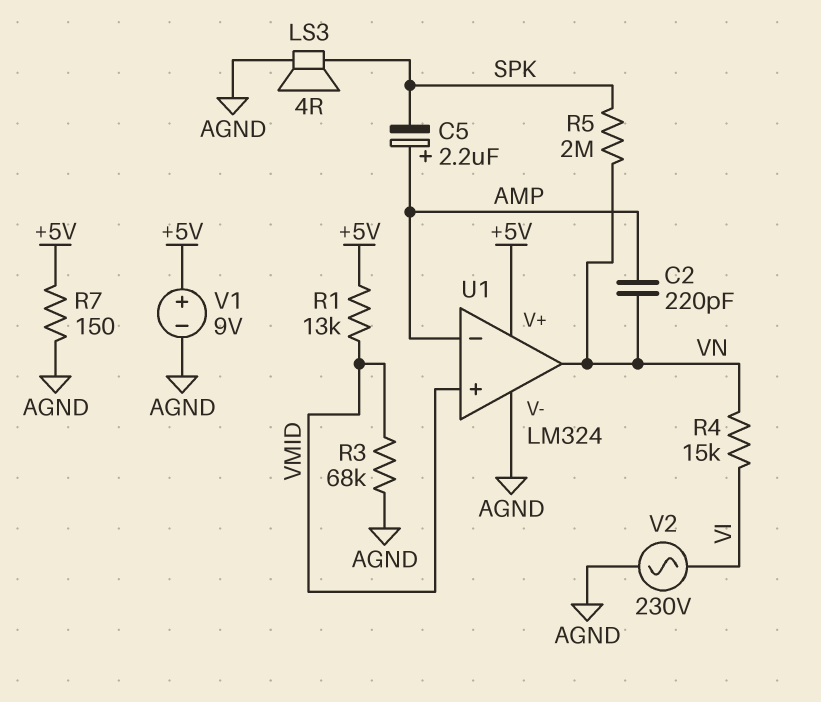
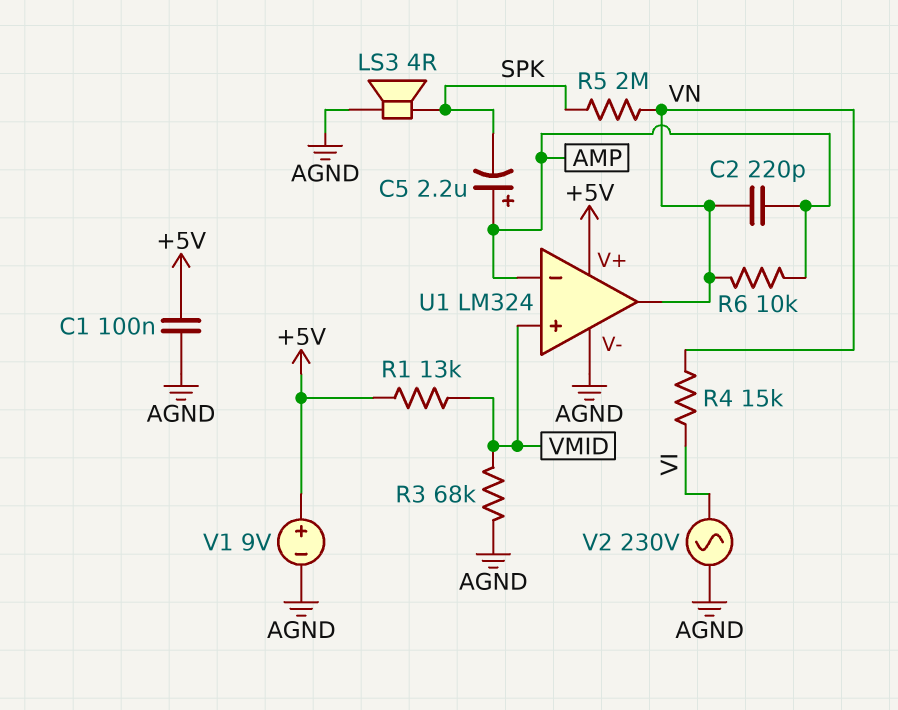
C1: none -> 100nF (+5V, AGND)
R6: none -> 10k (AMP, VN)
R7: 150 (+5V, AGND) -> none

